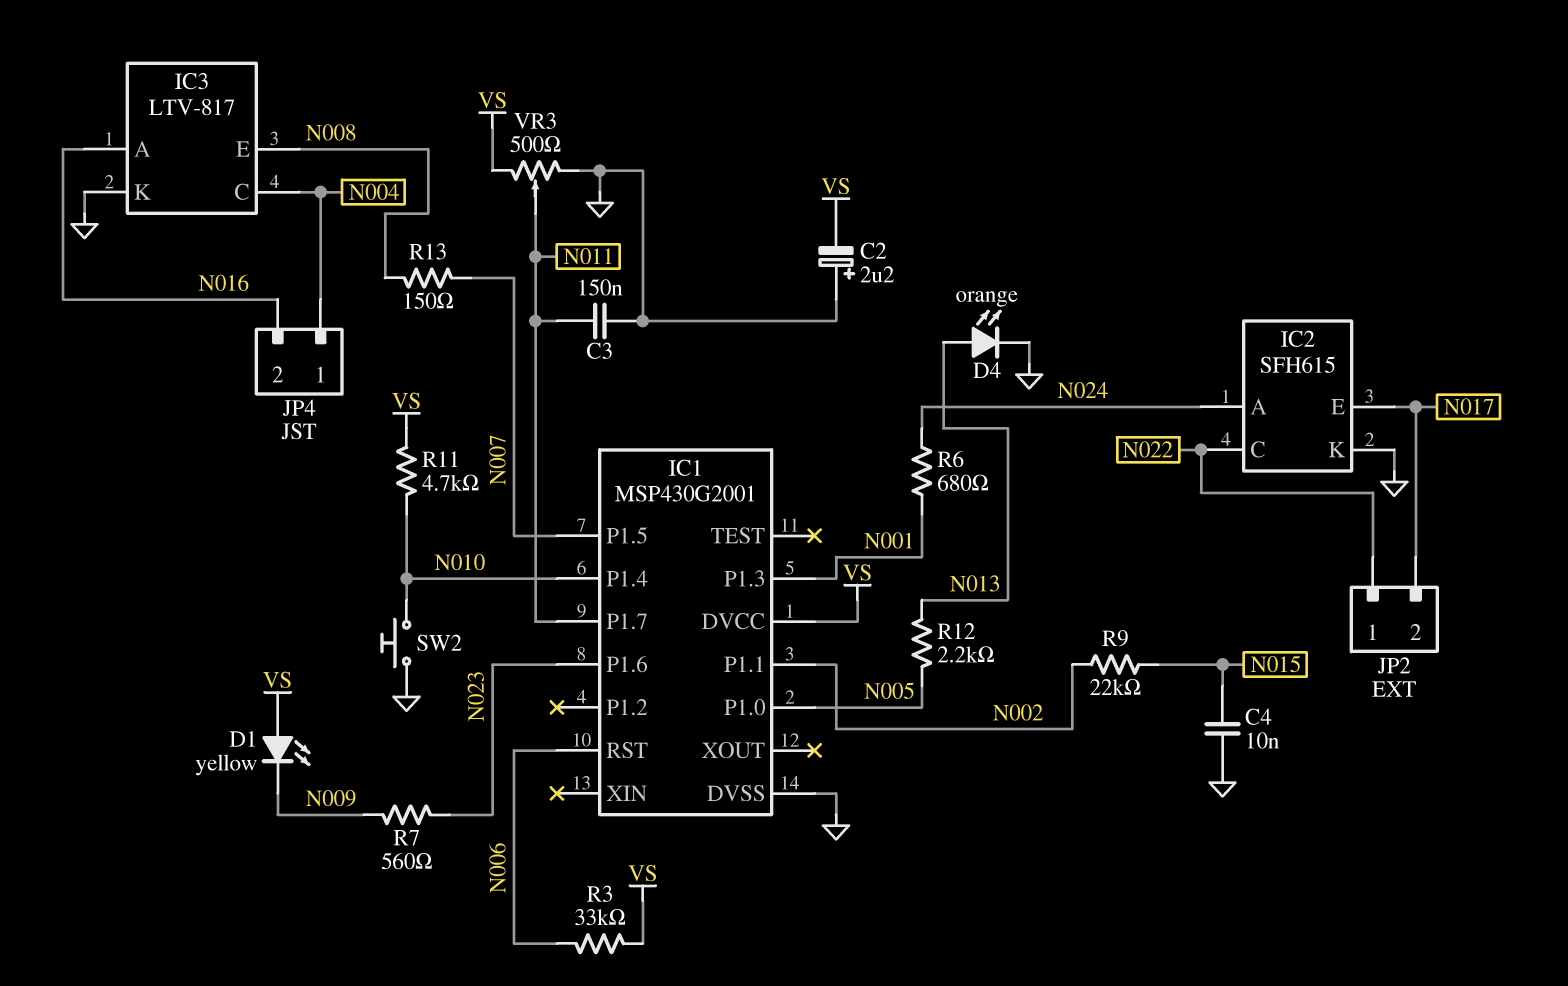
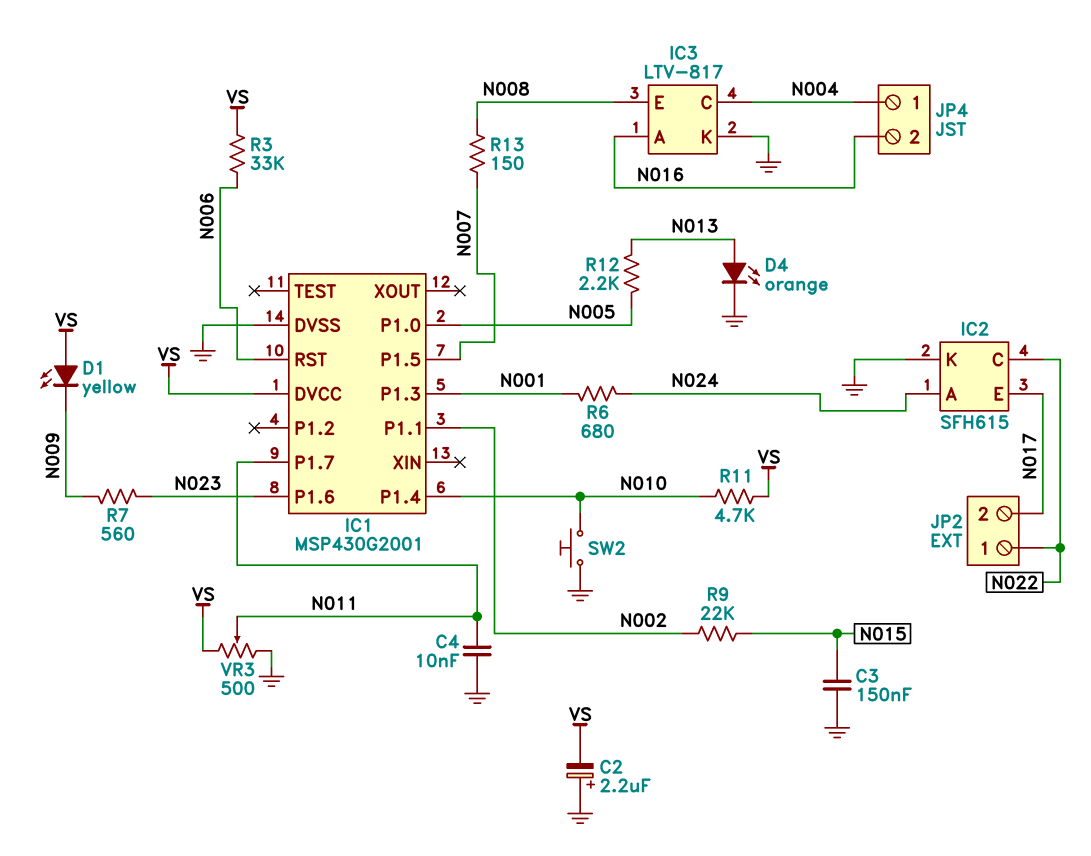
C3: 150nF (GND, N011) -> 150nF (GND, N015)
C4: 10nF (GND, N015) -> 10nF (GND, N011)

